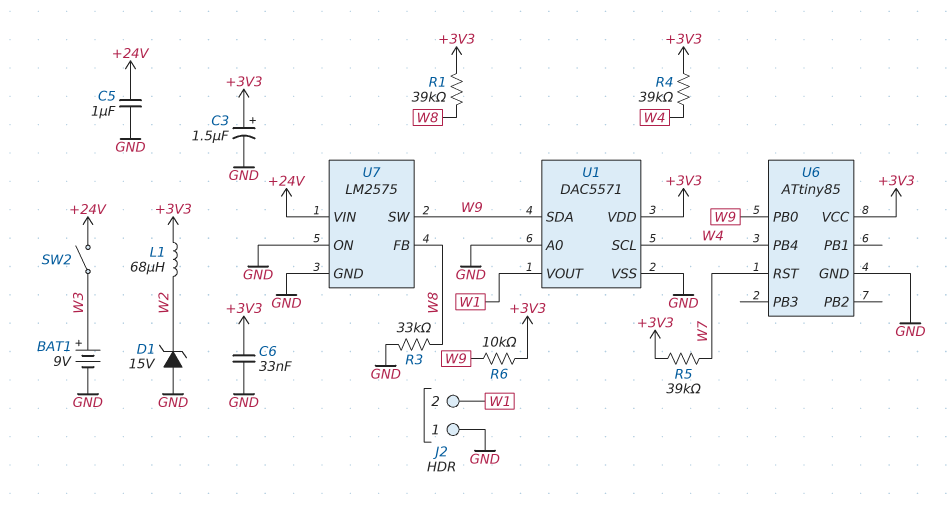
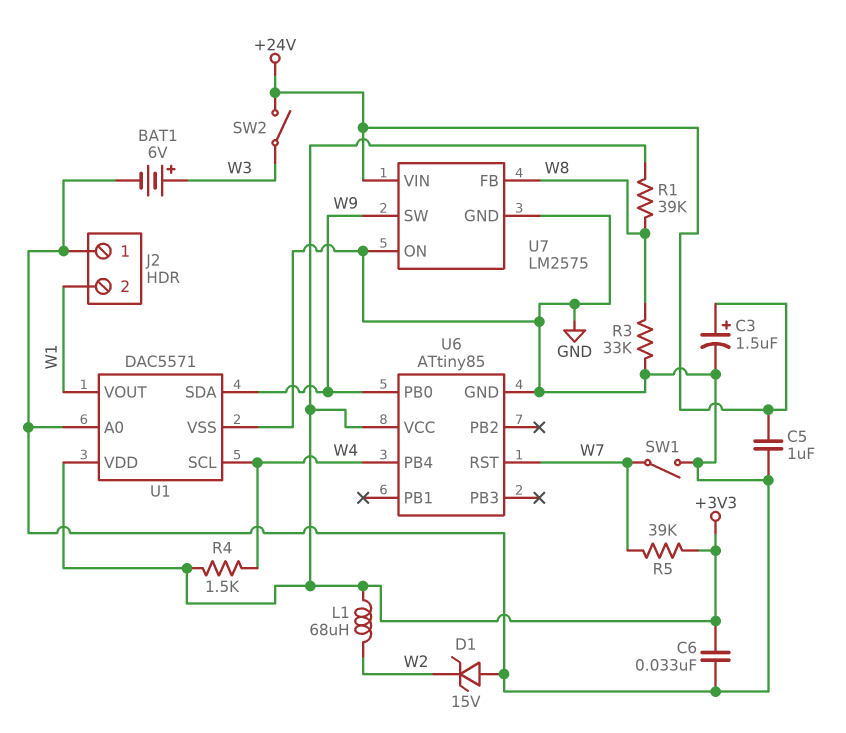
BAT1: 9V (plus W3, minus GND) -> 6V (plus W3, minus GND)
C3: 1.5uF (plus +3V3, minus GND) -> 1.5uF (plus +24V, minus GND)
R4: 39k (+3V3, W4) -> 1.5k (+3V3, W4)
R6: 10k (+3V3, W9) -> none
SW1: none -> switch (GND, W7)

